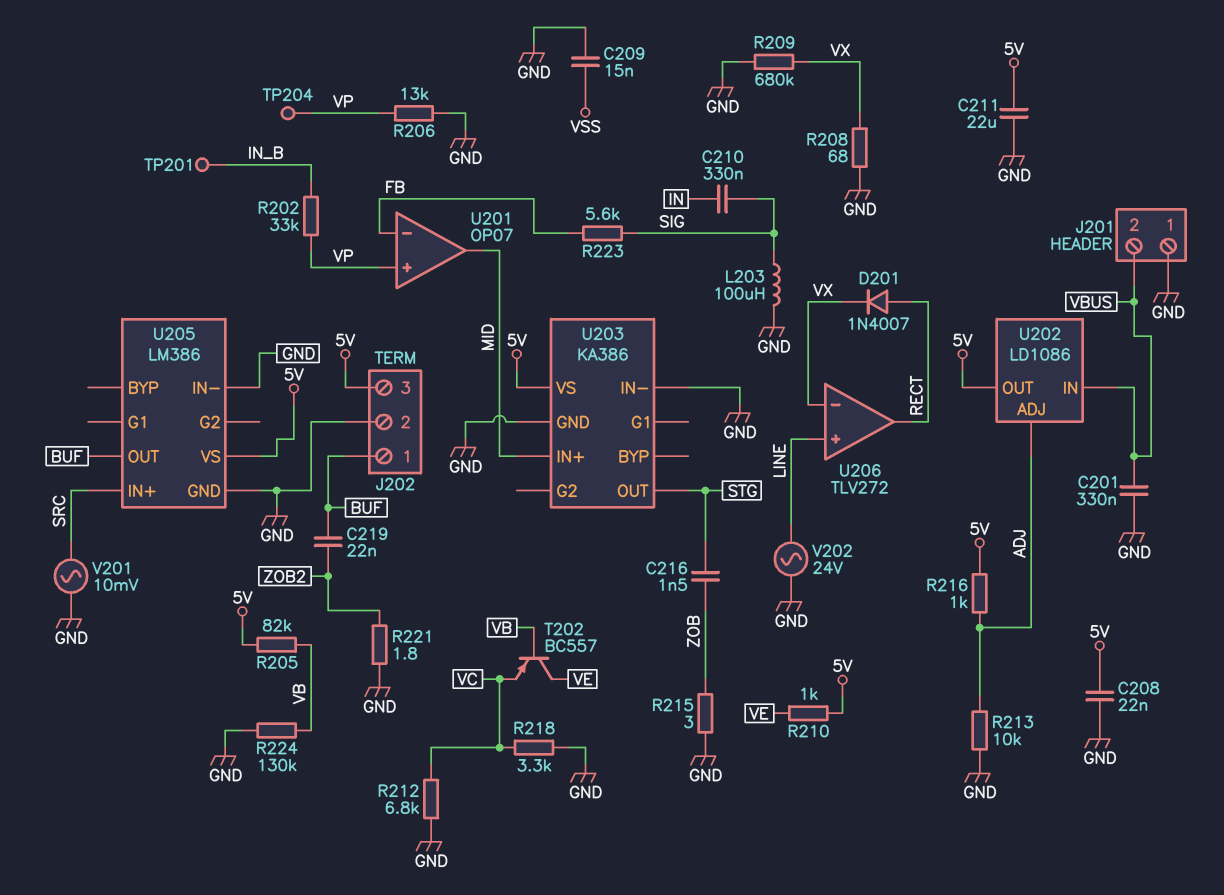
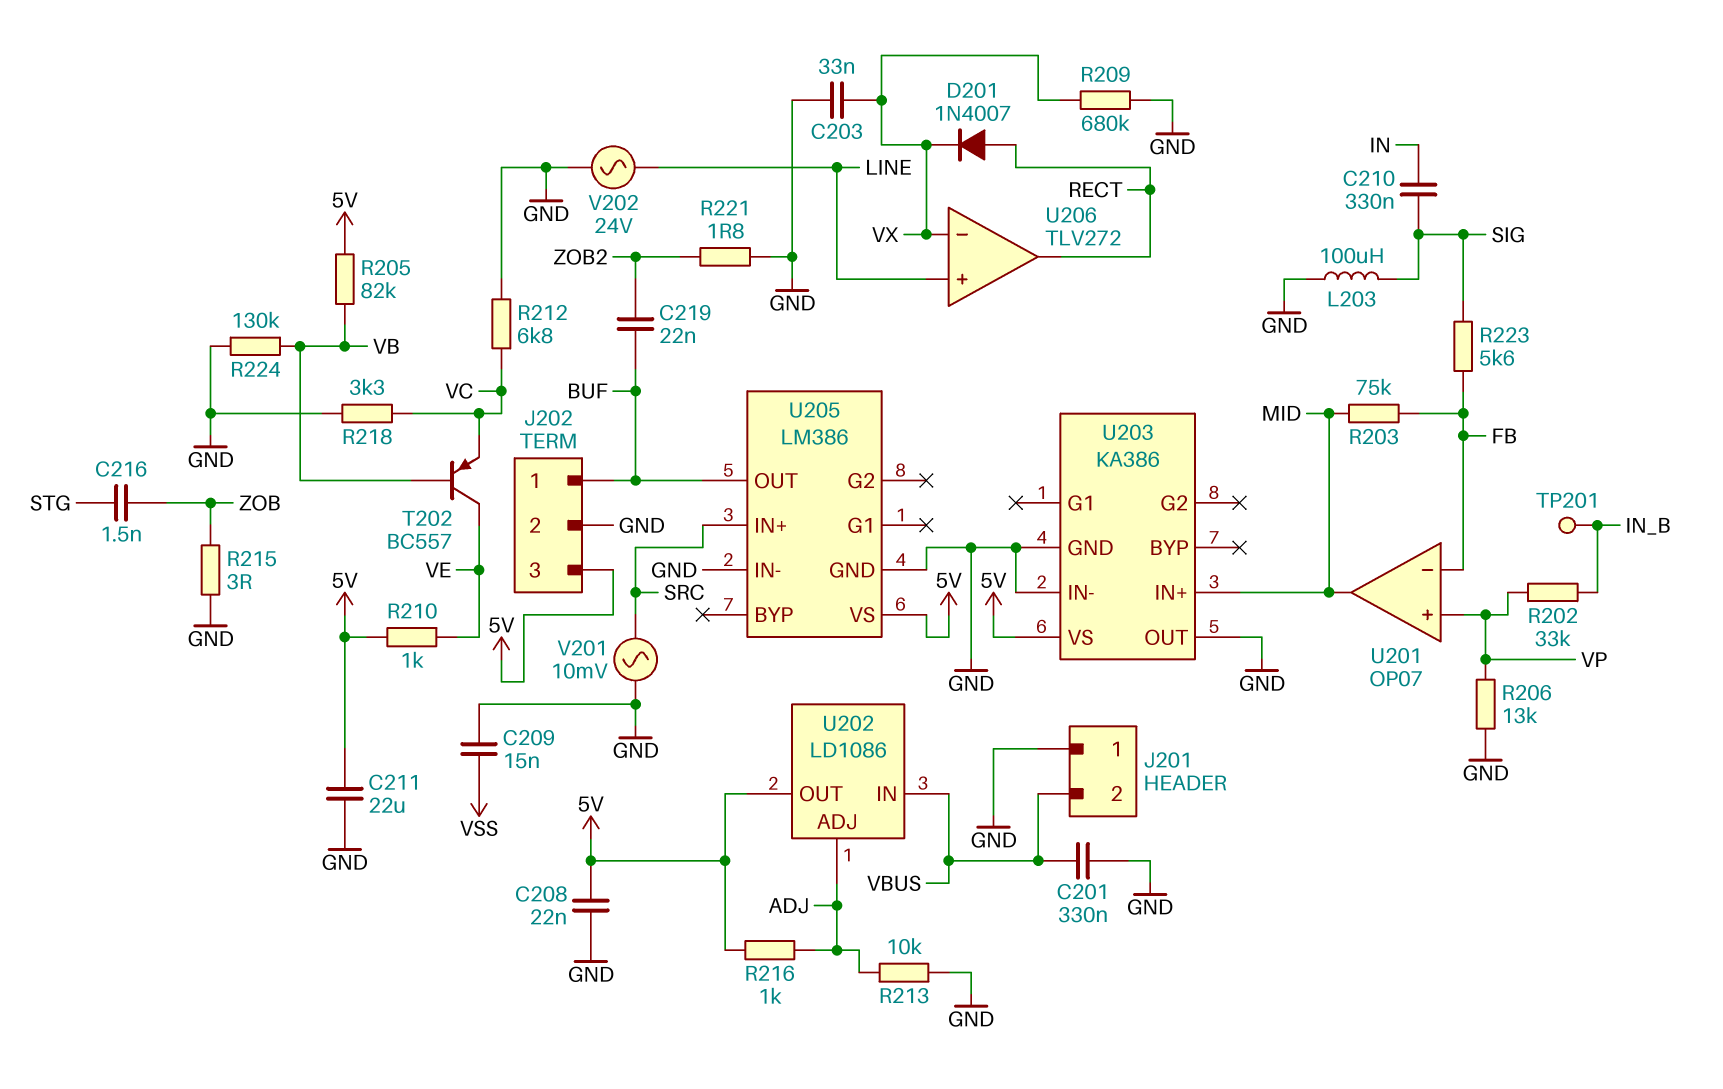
C203: none -> 33nF (GND, VX)
R203: none -> 75k (FB, MID)
R208: 68 (GND, VX) -> none
TP204: test point (VP) -> none
U203 pin OUT: STG -> GND

